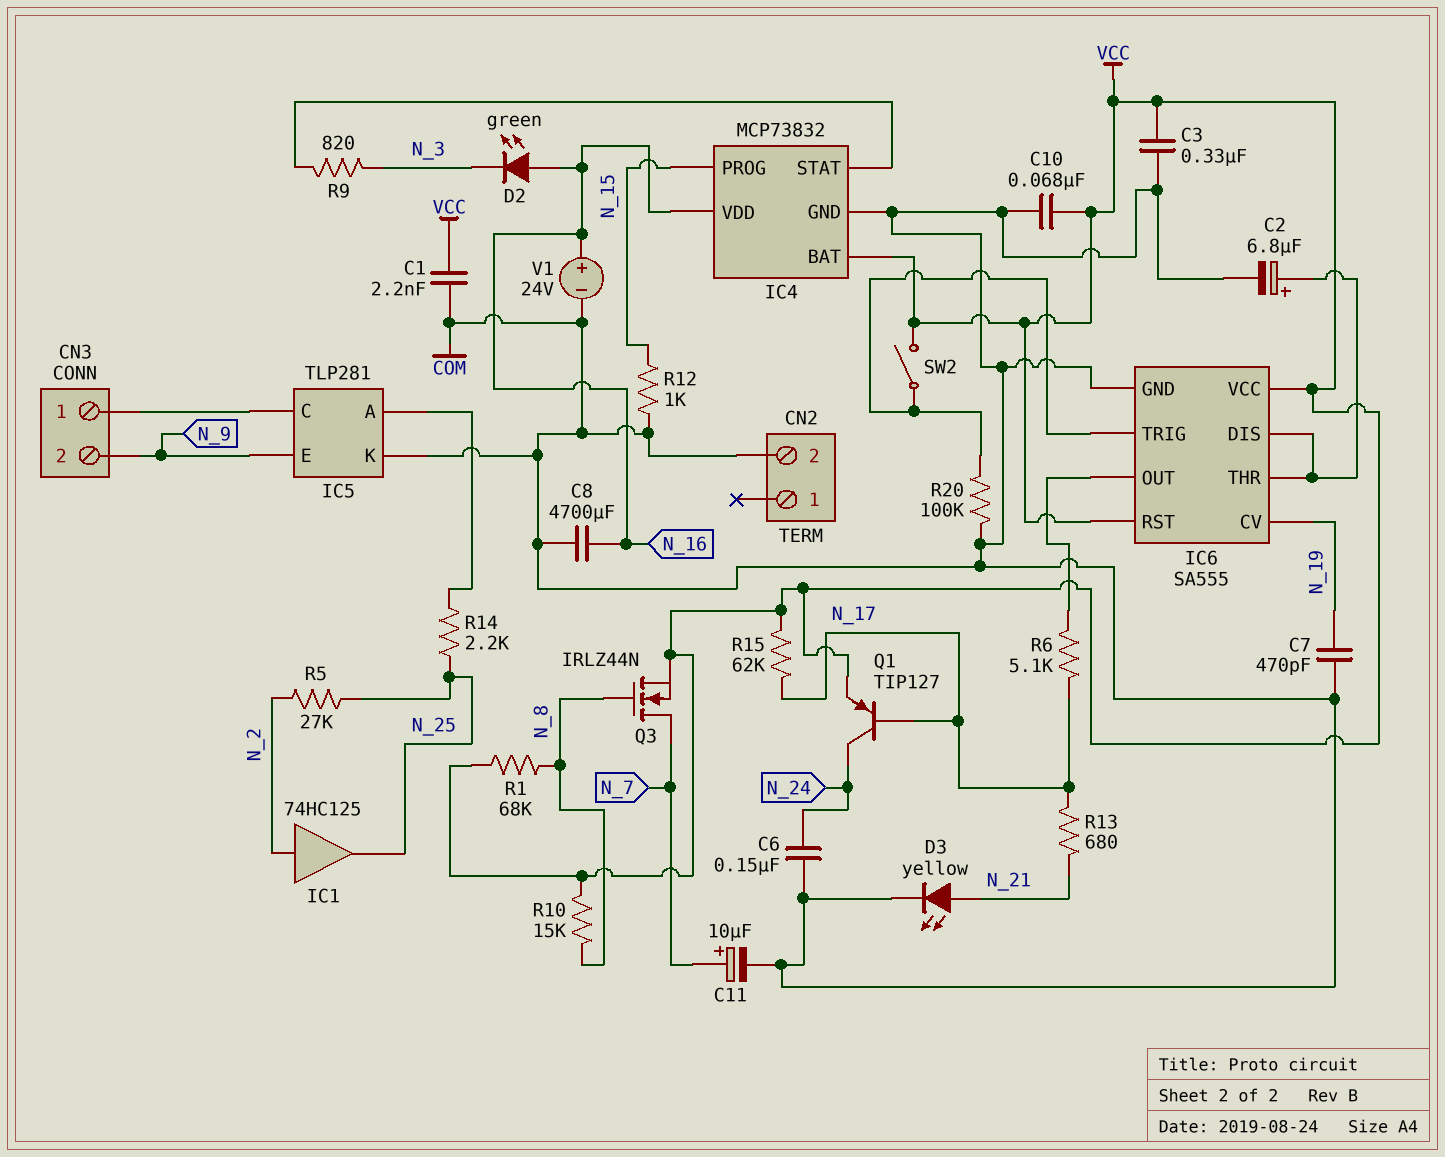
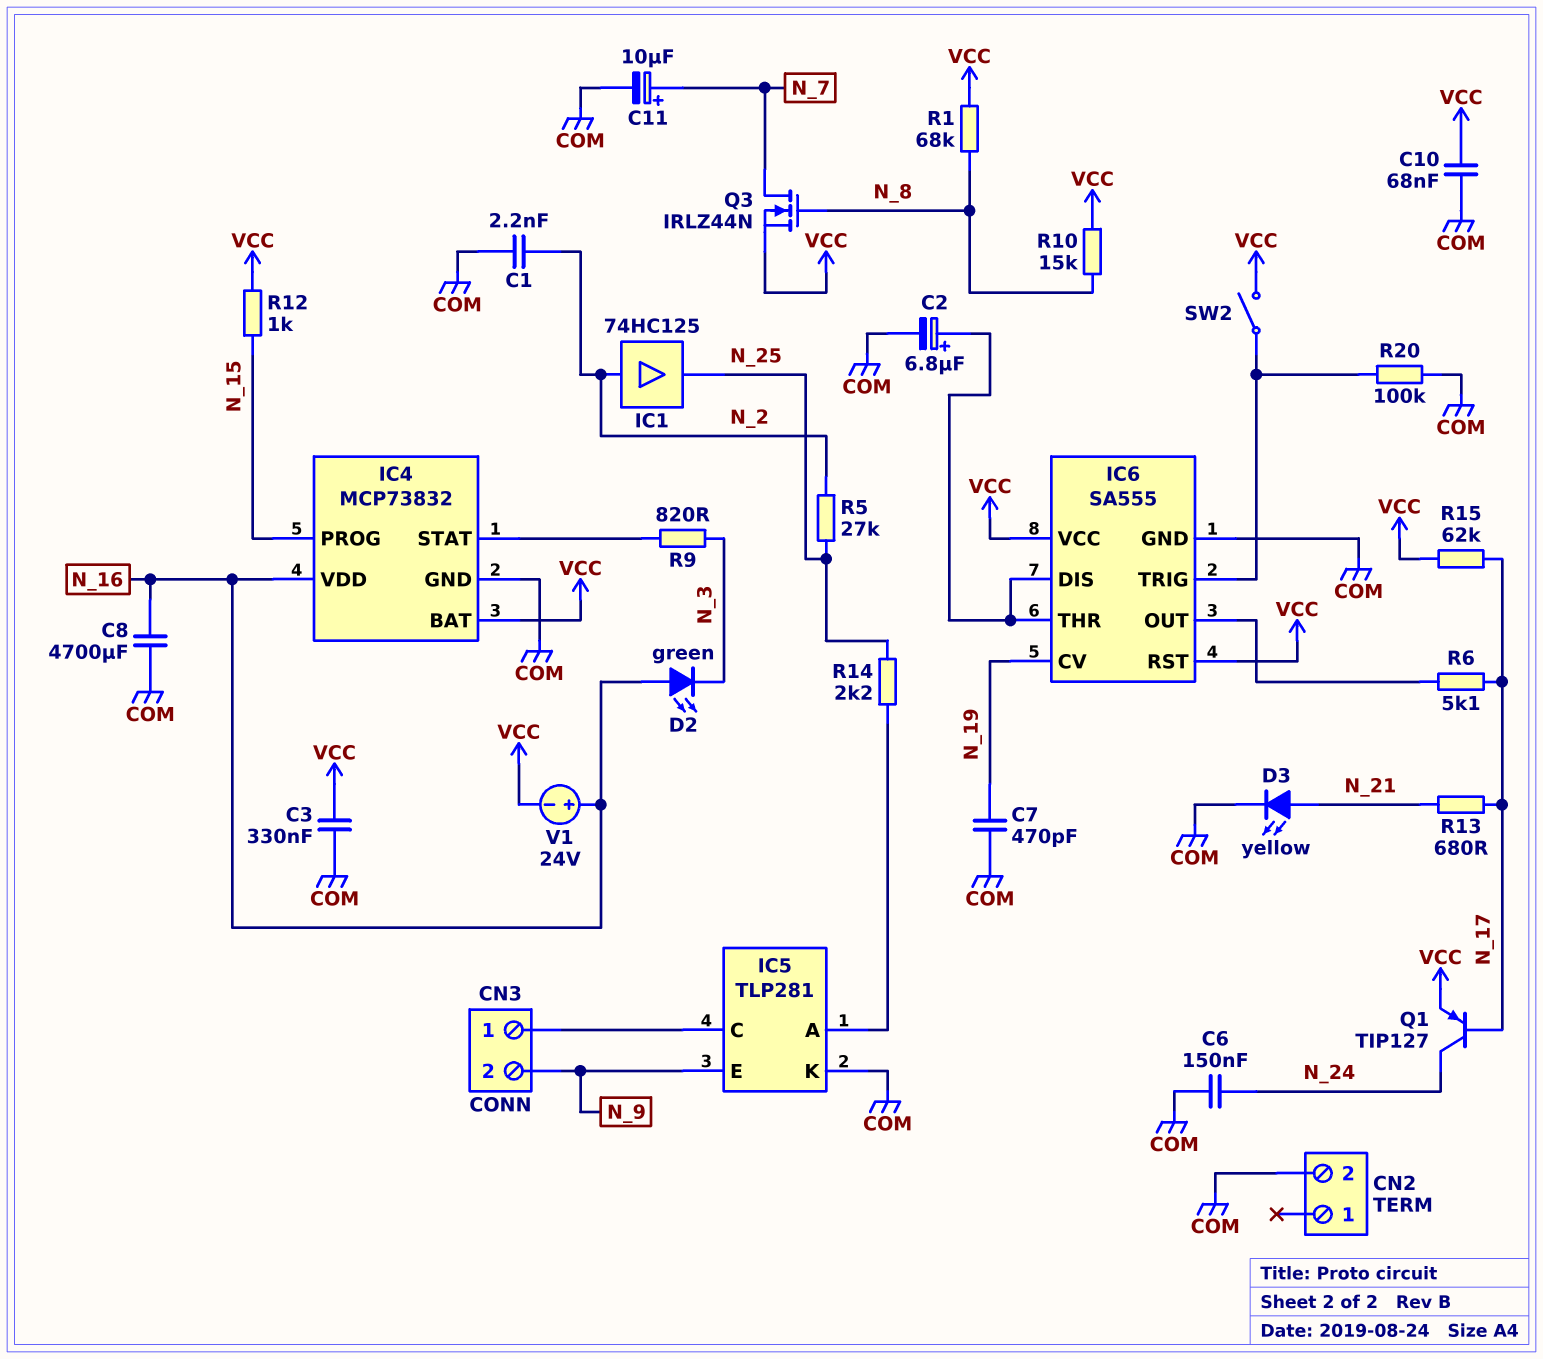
C1: 2.2nF (COM, VCC) -> 2.2nF (COM, N_2)
R12: 1k (COM, N_15) -> 1k (N_15, VCC)
V1: 24V (plus N_16, minus COM) -> 24V (plus N_16, minus VCC)

